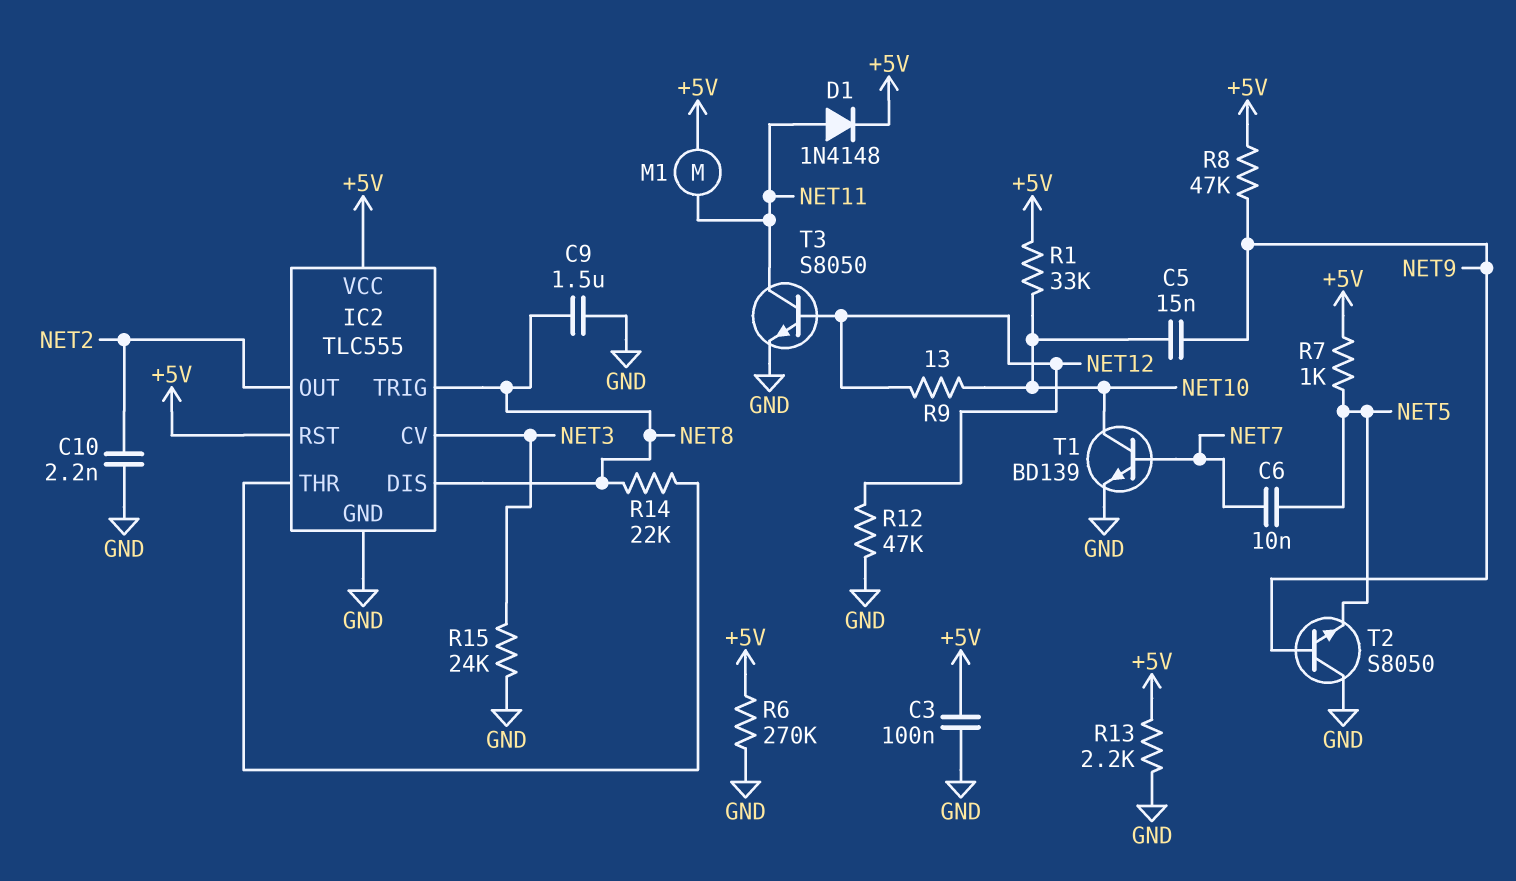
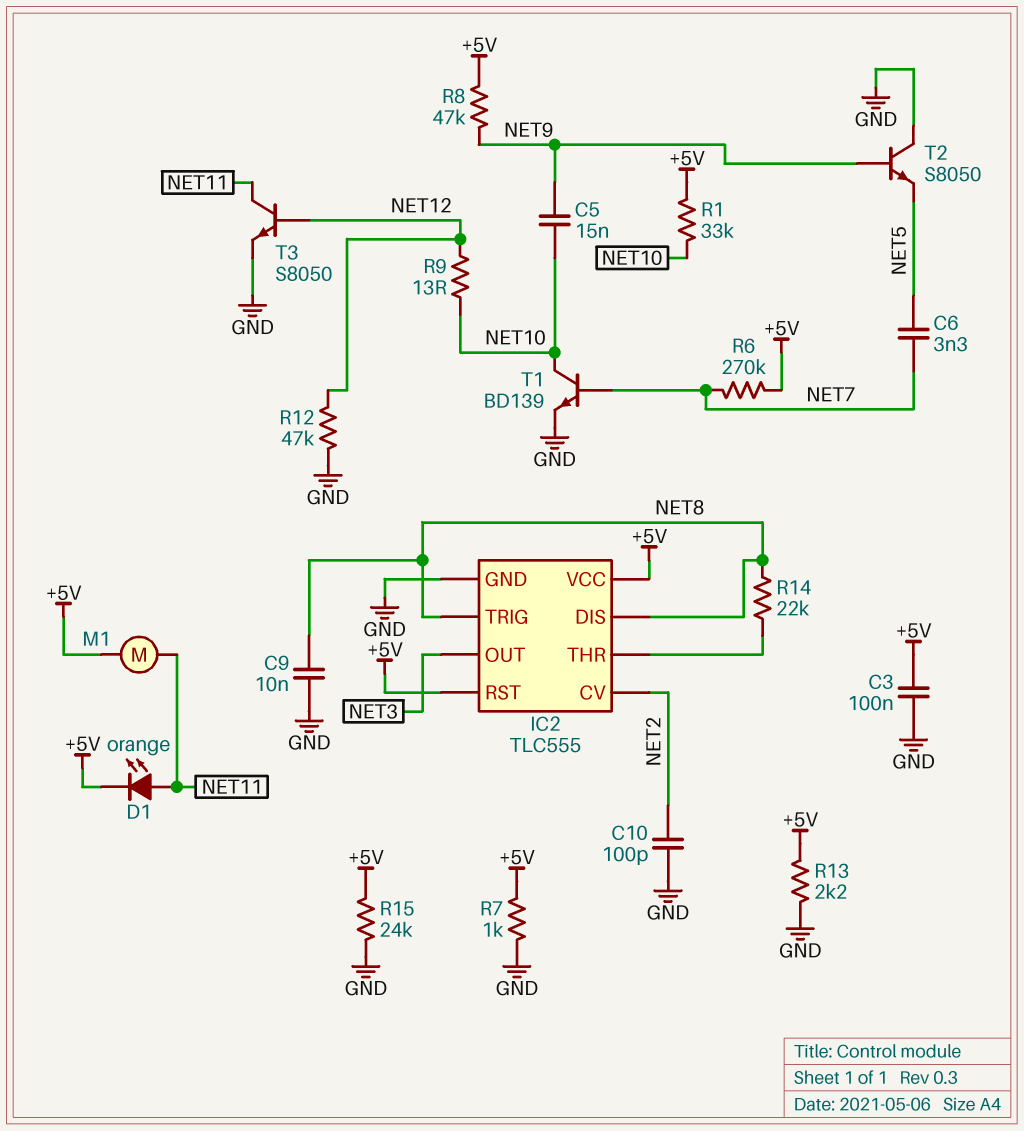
C6: 10nF (NET5, NET7) -> 3.3nF (NET5, NET7)
C9: 1.5uF (GND, NET8) -> 10nF (GND, NET8)
C10: 2.2nF (GND, NET2) -> 100pF (GND, NET2)
D1: diode 1N4148 (A NET11, K +5V) -> LED orange (A NET11, K +5V)
IC2 pin CV: NET3 -> NET2
IC2 pin OUT: NET2 -> NET3
R6: 270k (+5V, GND) -> 270k (+5V, NET7)
R7: 1k (+5V, NET5) -> 1k (+5V, GND)
R15: 24k (GND, NET3) -> 24k (+5V, GND)

